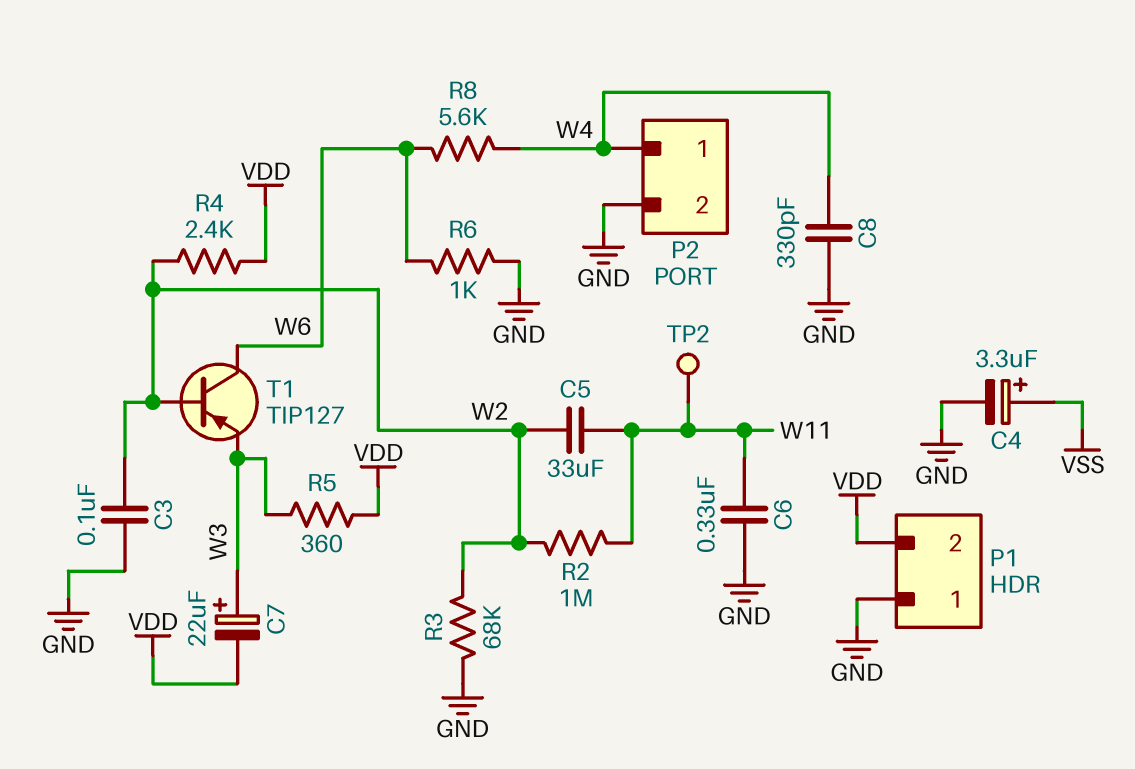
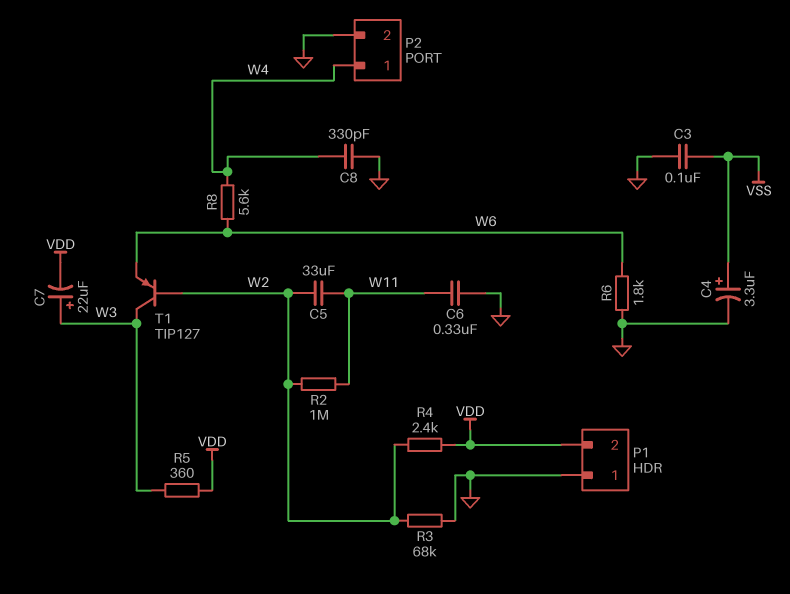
C3: 100nF (GND, W2) -> 100nF (GND, VSS)
R6: 1k (GND, W6) -> 1.8k (GND, W6)
T1: PNP TIP127 (B W2, C W6, E W3) -> PNP TIP127 (B W2, C W3, E W6)
TP2: test point (W11) -> none

